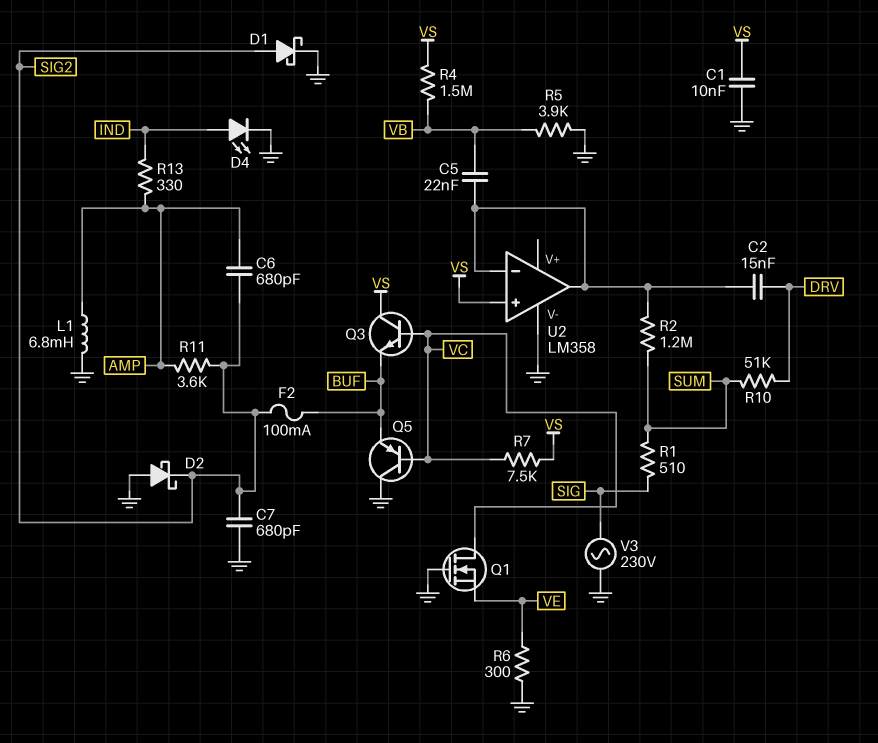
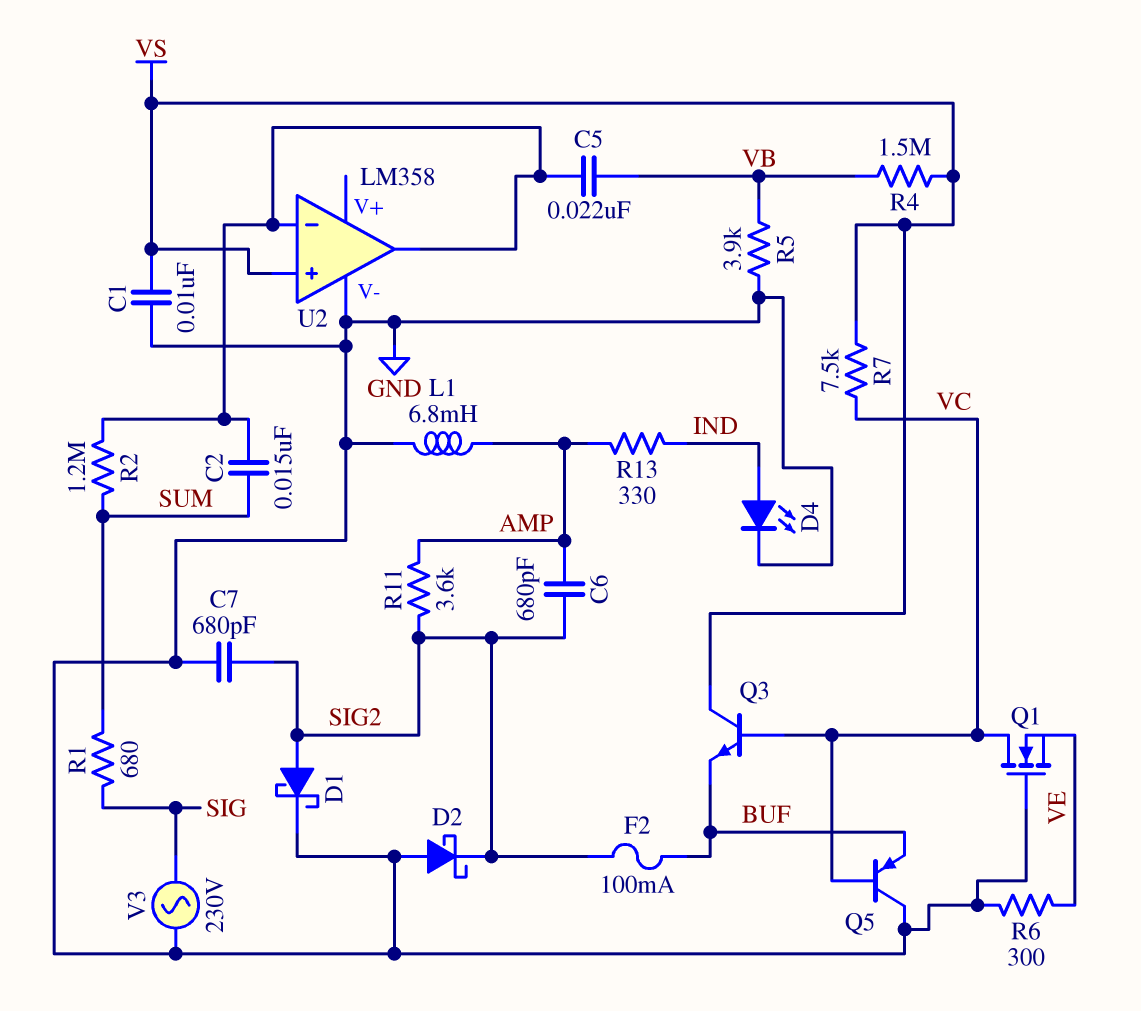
C2: 15nF (DRV, U2/in-) -> 15nF (SUM, U2/in-)
R1: 510 (SIG, SUM) -> 680 (SIG, SUM)
R10: 51k (DRV, SUM) -> none

